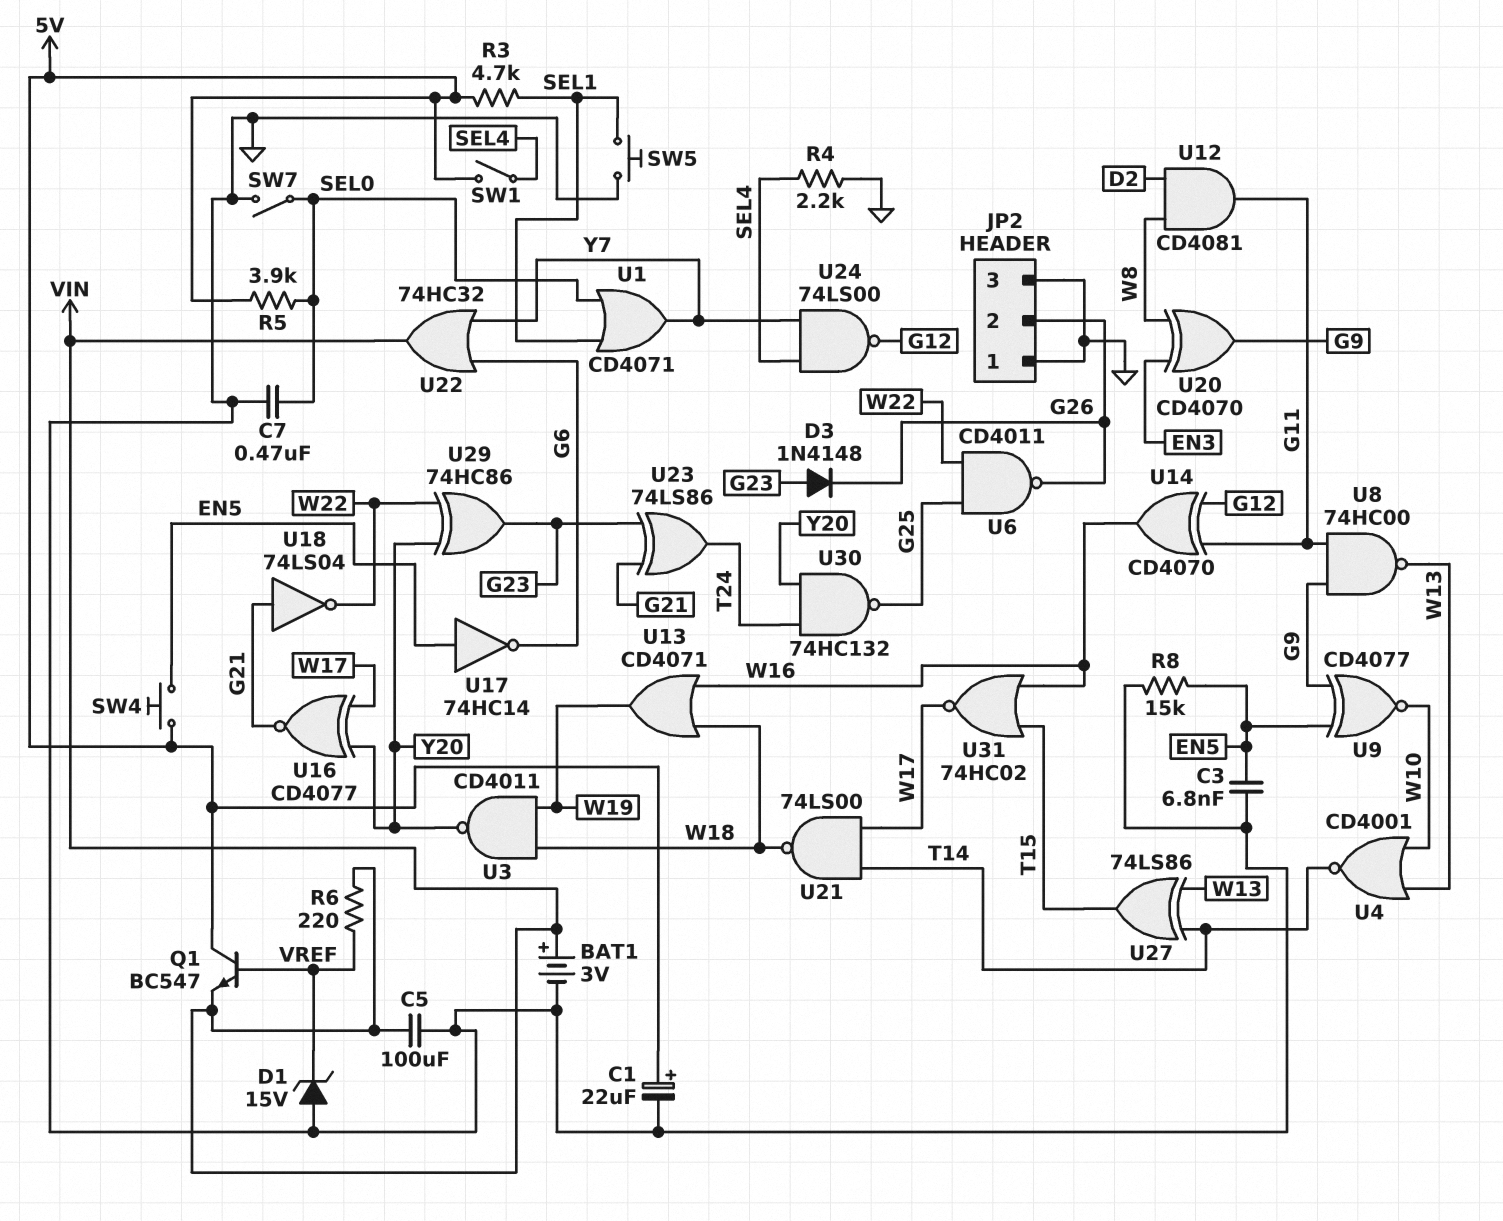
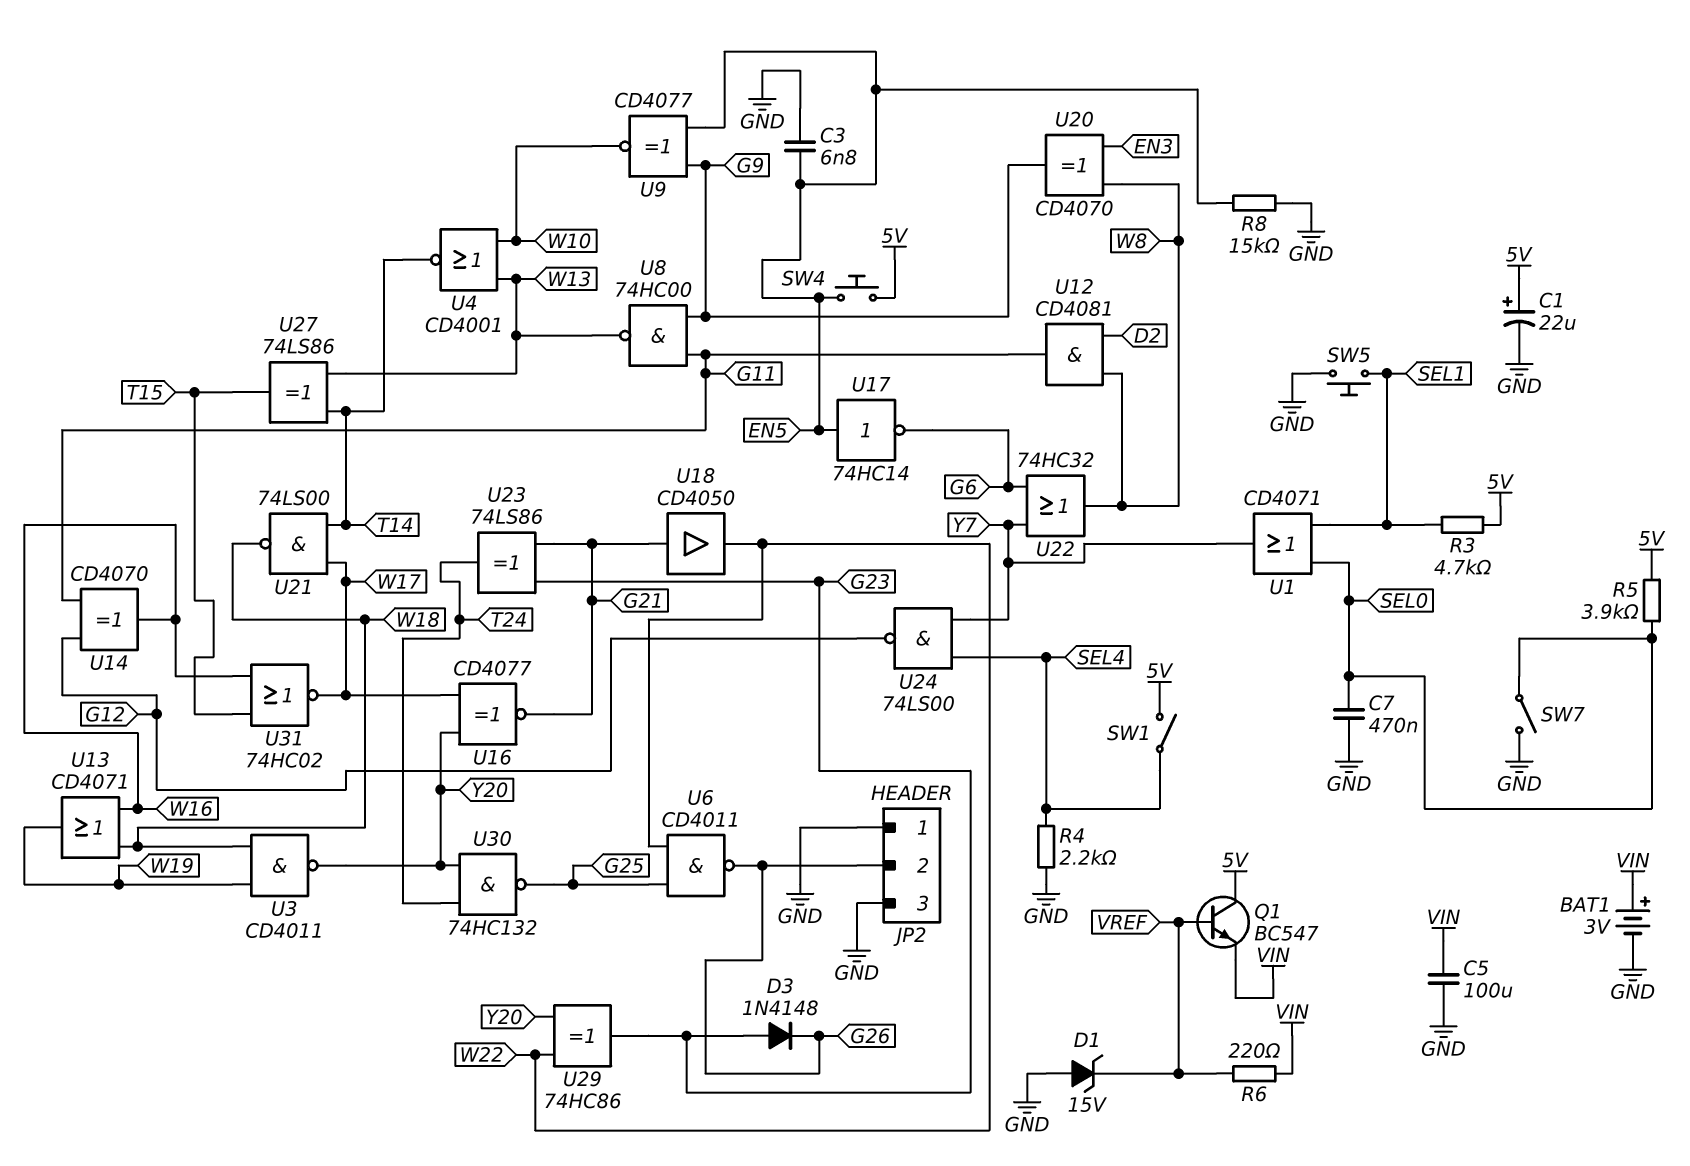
U18: NOT 74LS04 (in G21, out W22) -> buffer CD4050 (in G21, out W22)
U22: OR 74HC32 (in G6, in Y7, out VIN) -> OR 74HC32 (in G6, in Y7, out W8)

